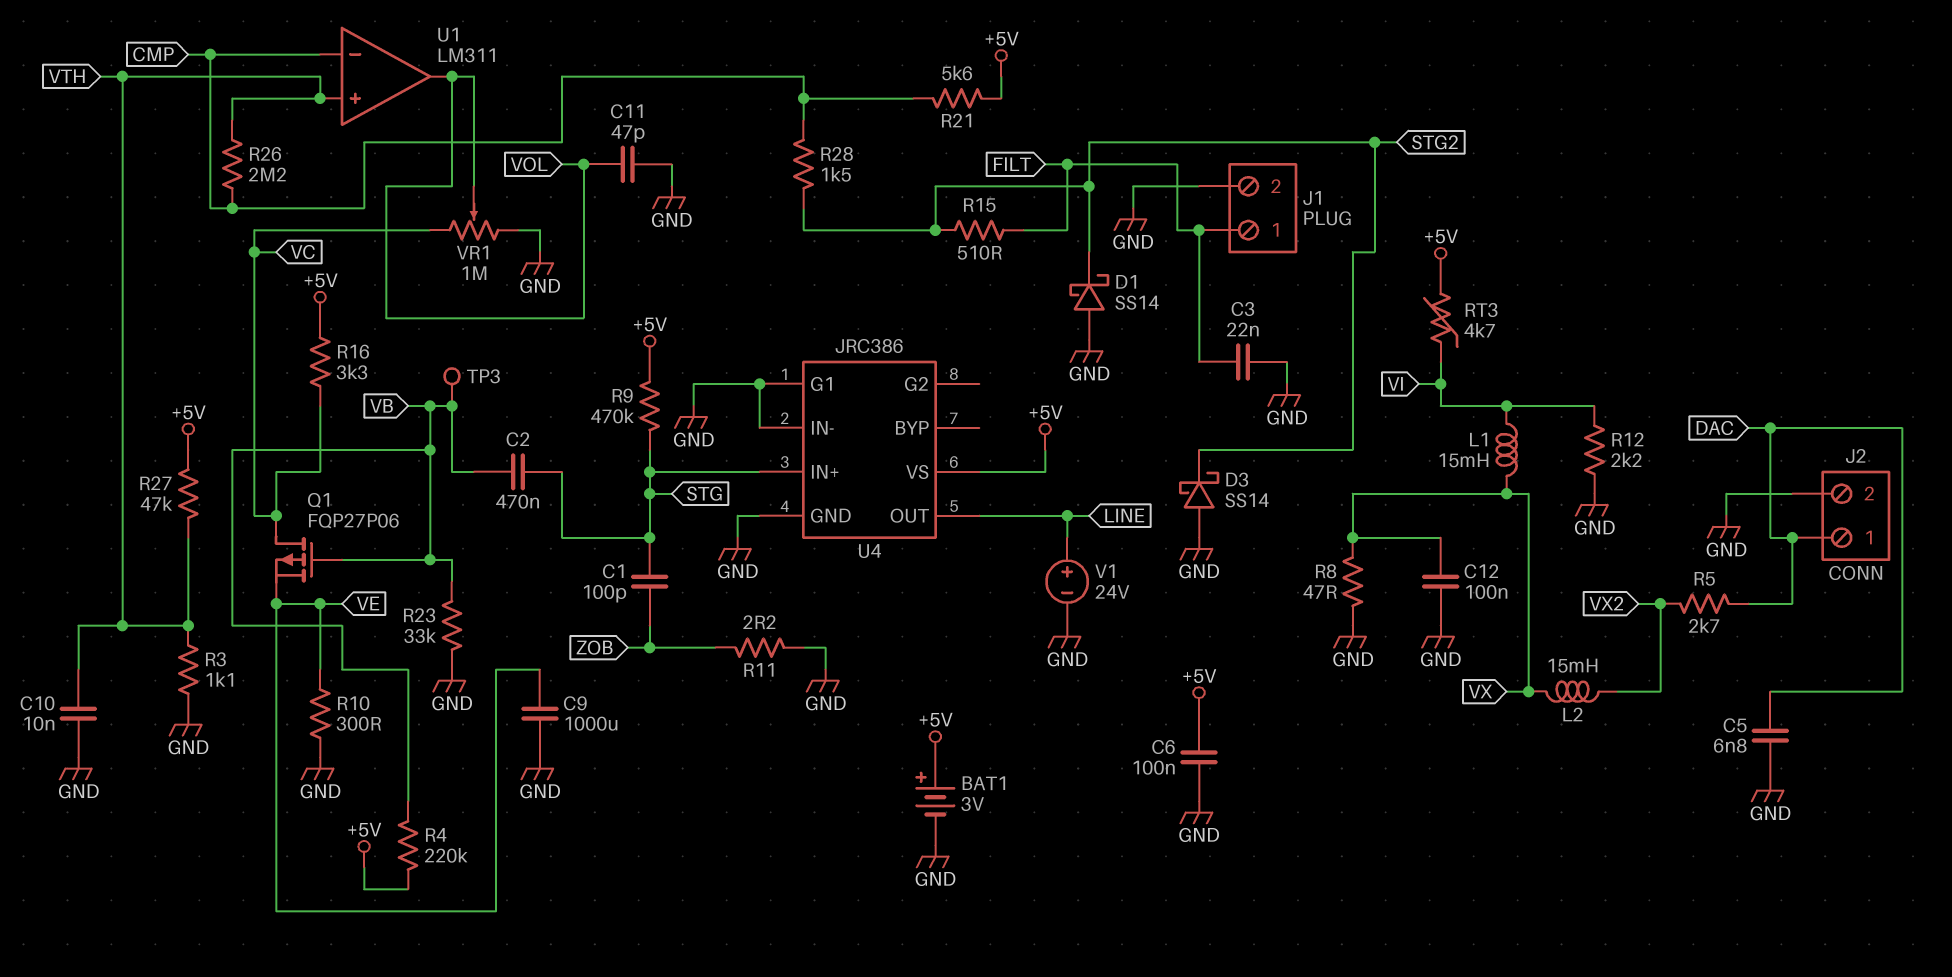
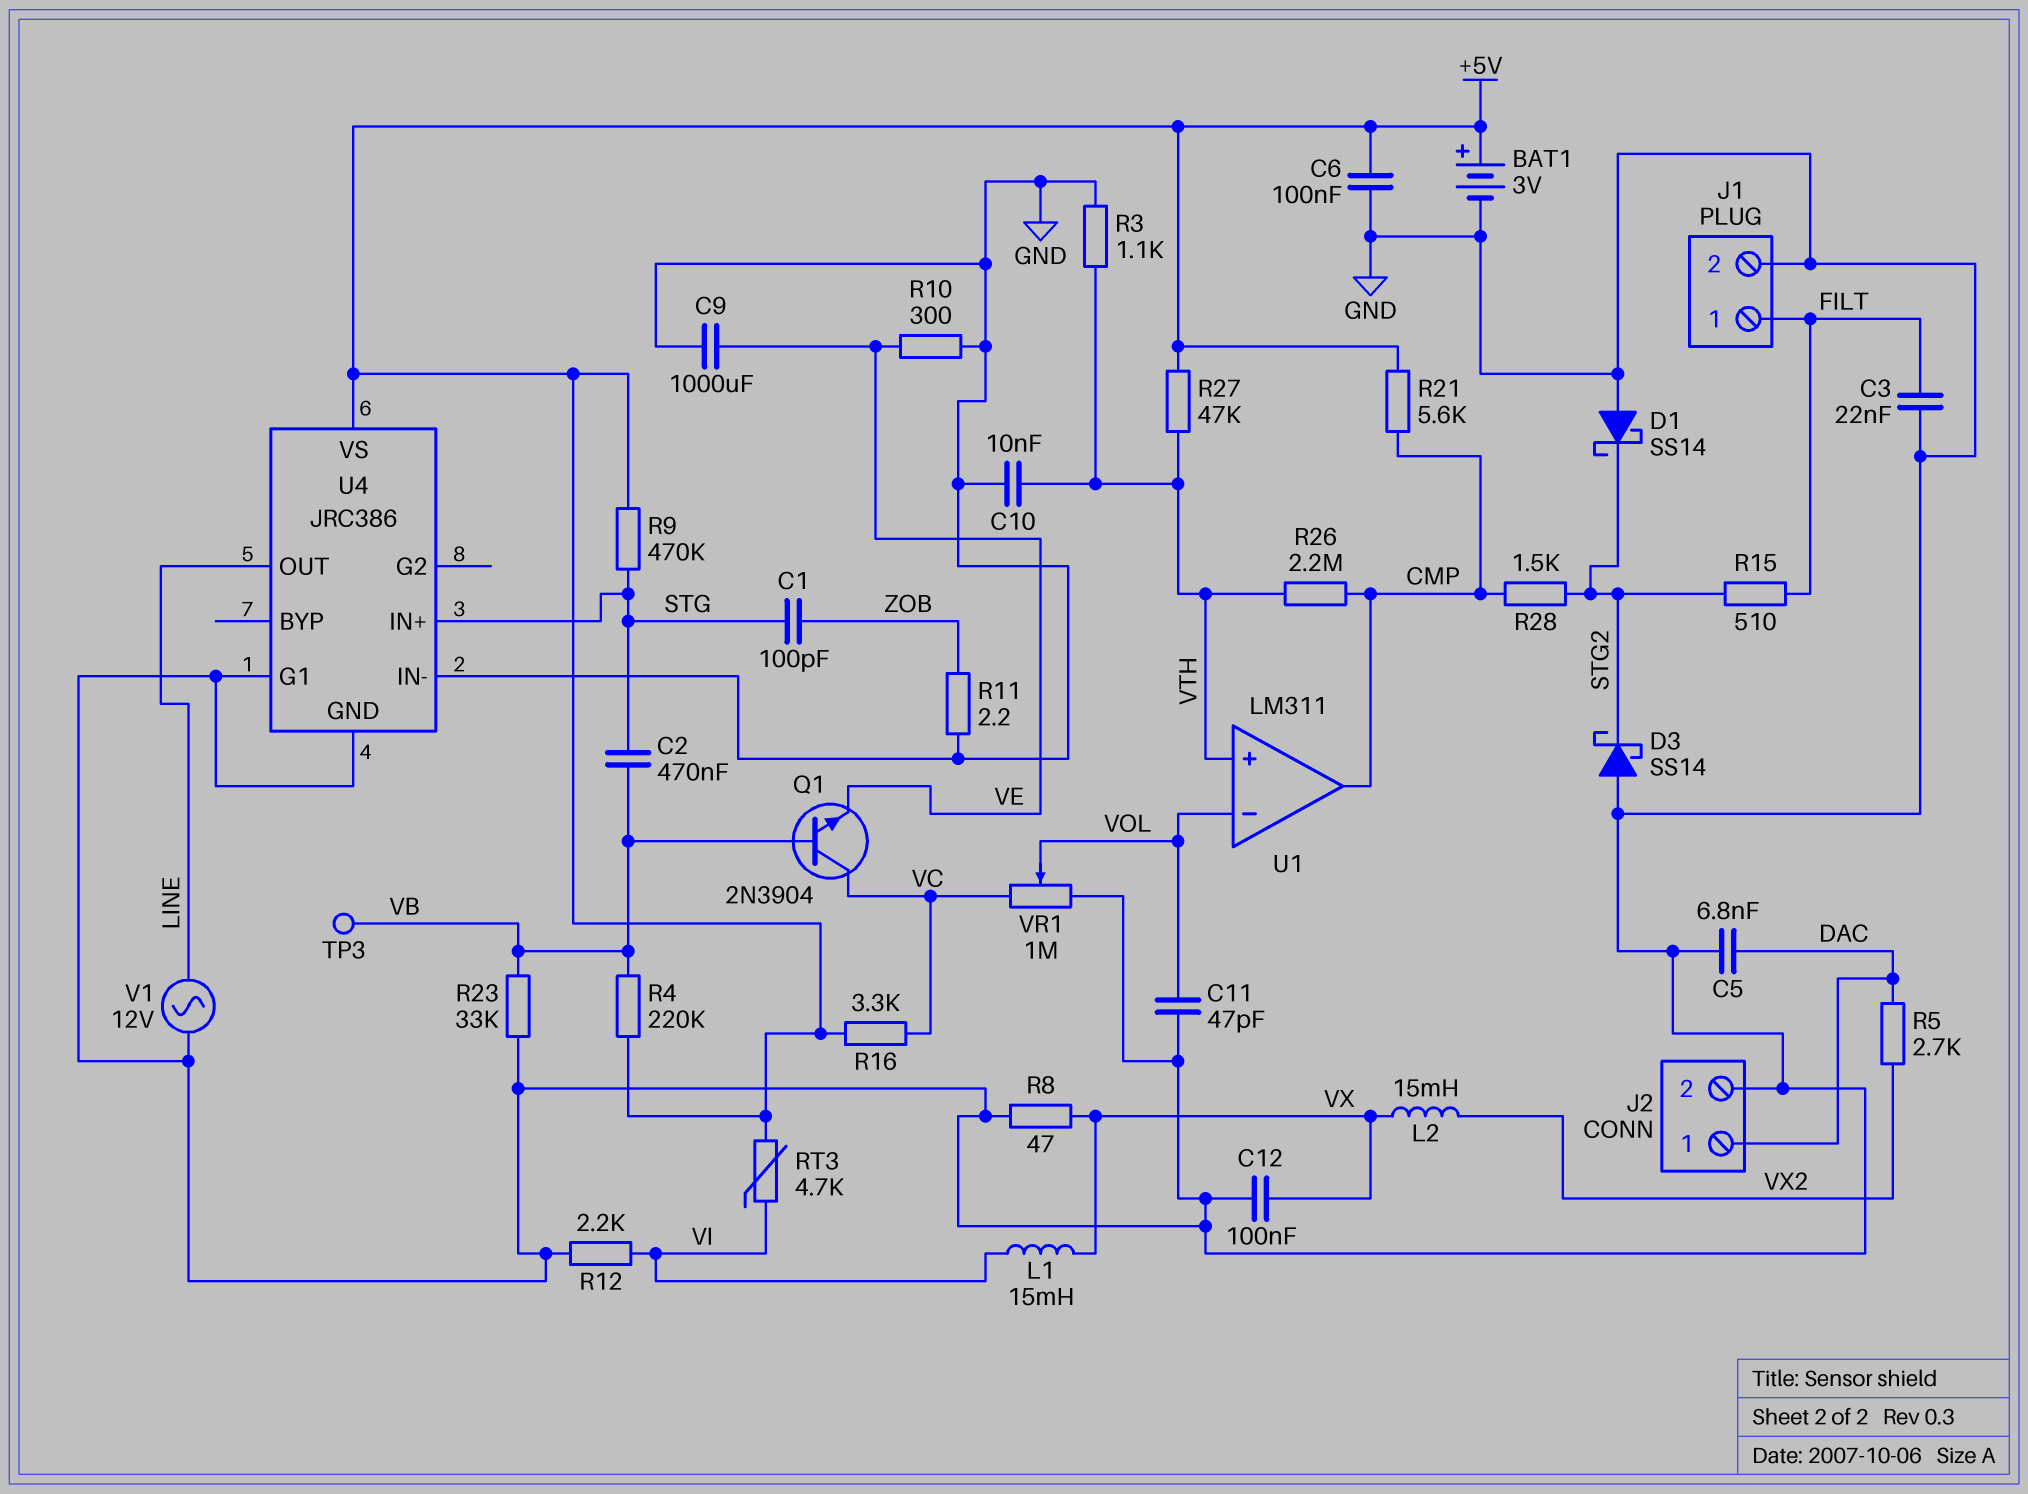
Q1: PMOS FQP27P06 (G VB, D VC, S VE) -> NPN 2N3904 (B VB, C VC, E VE)
U1 pin in-: CMP -> VOL
U1 pin out: VOL -> CMP
V1: 24V (plus LINE, minus GND) -> AC 12V (GND, LINE)

